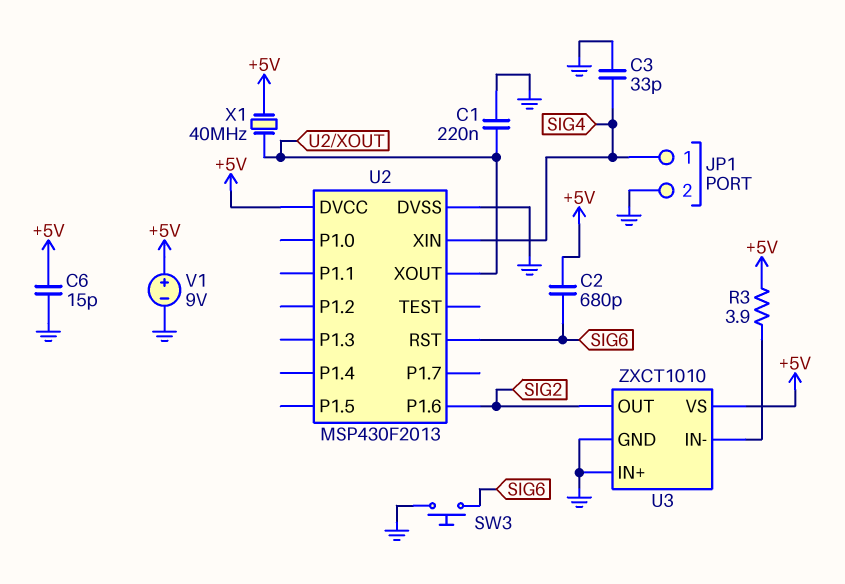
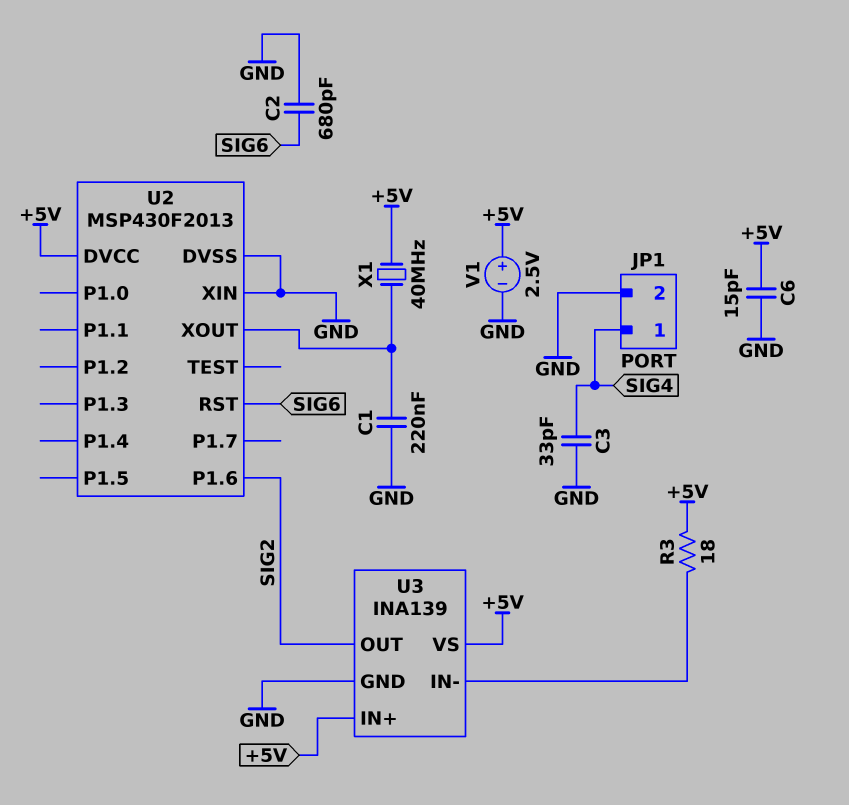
C2: 680pF (+5V, SIG6) -> 680pF (GND, SIG6)
R3: 3.9 (+5V, U3/IN-) -> 18 (+5V, U3/IN-)
SW3: button (GND, SIG6) -> none
U2 pin XIN: SIG4 -> GND
U3: ZXCT1010 -> INA139
U3 pin IN+: GND -> +5V
V1: 9V (plus +5V, minus GND) -> 2.5V (plus +5V, minus GND)

